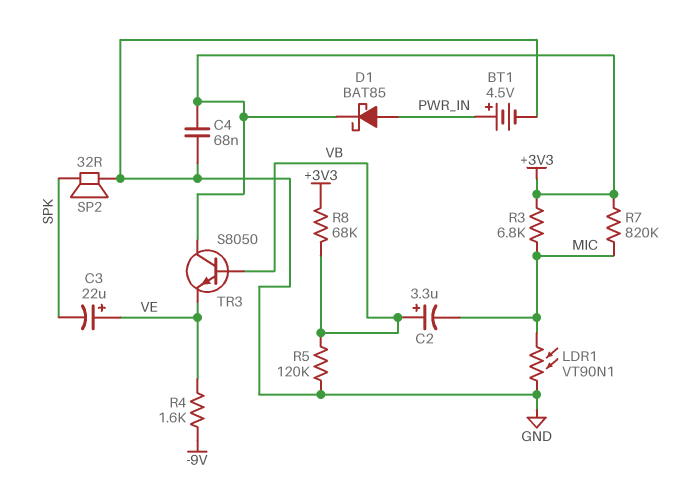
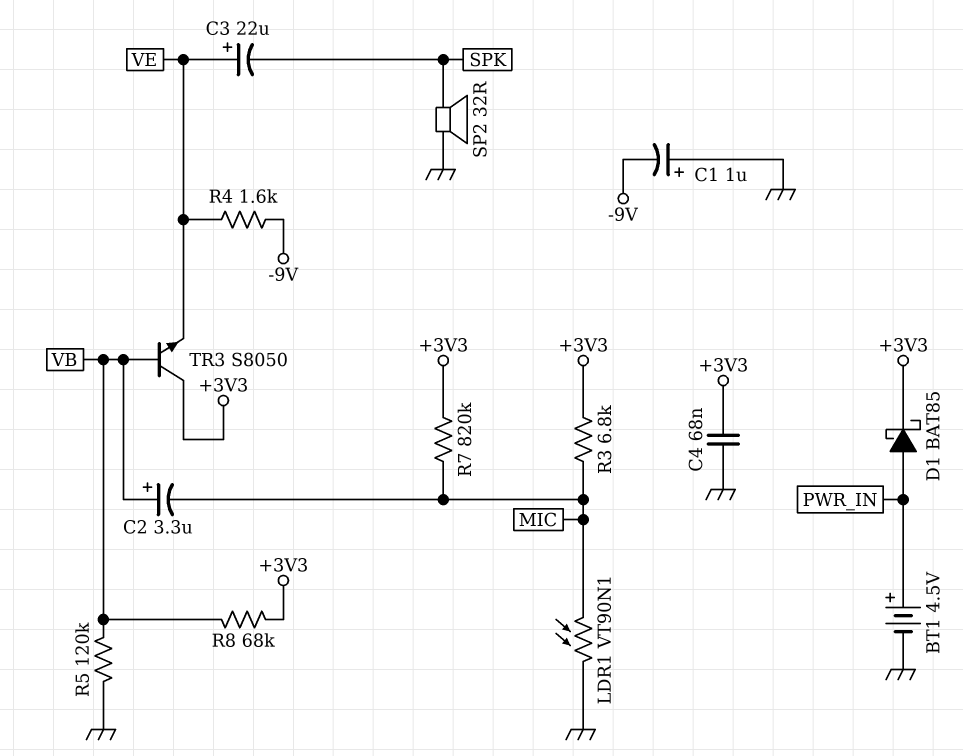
C1: none -> 1uF (plus GND, minus -9V)

